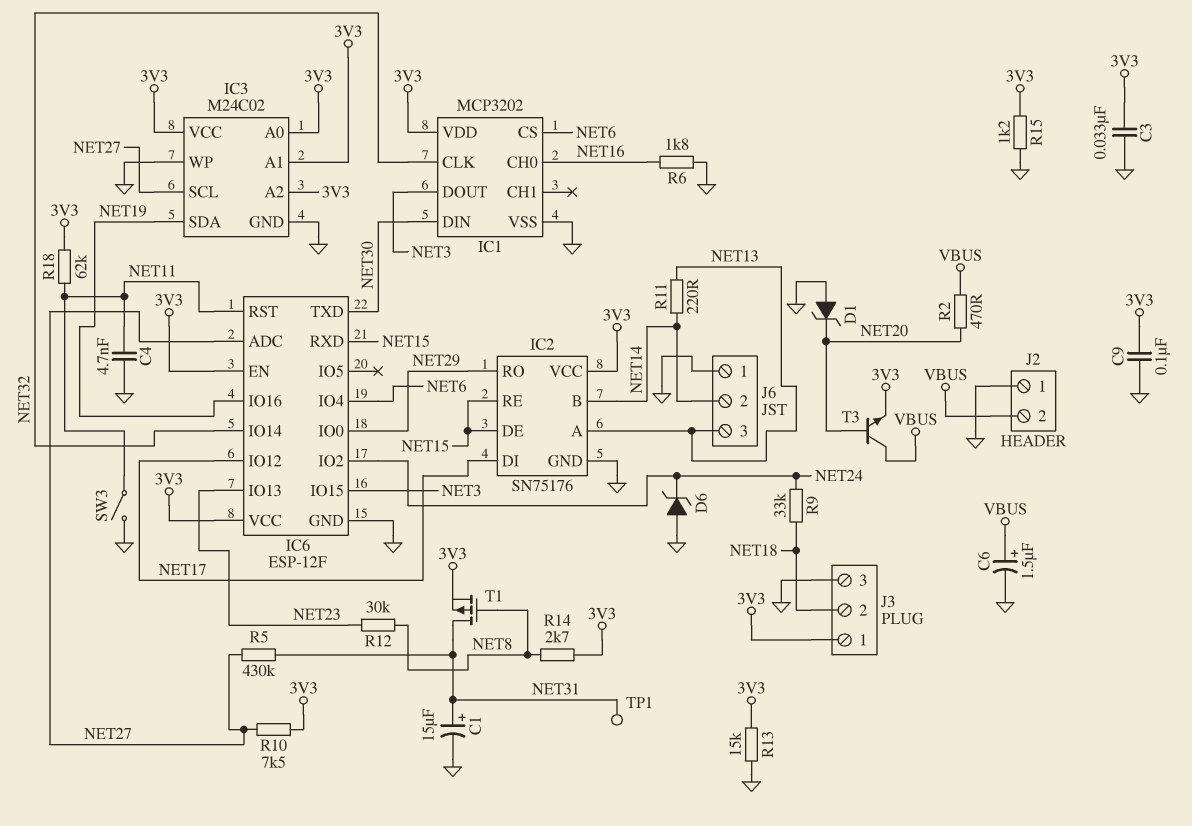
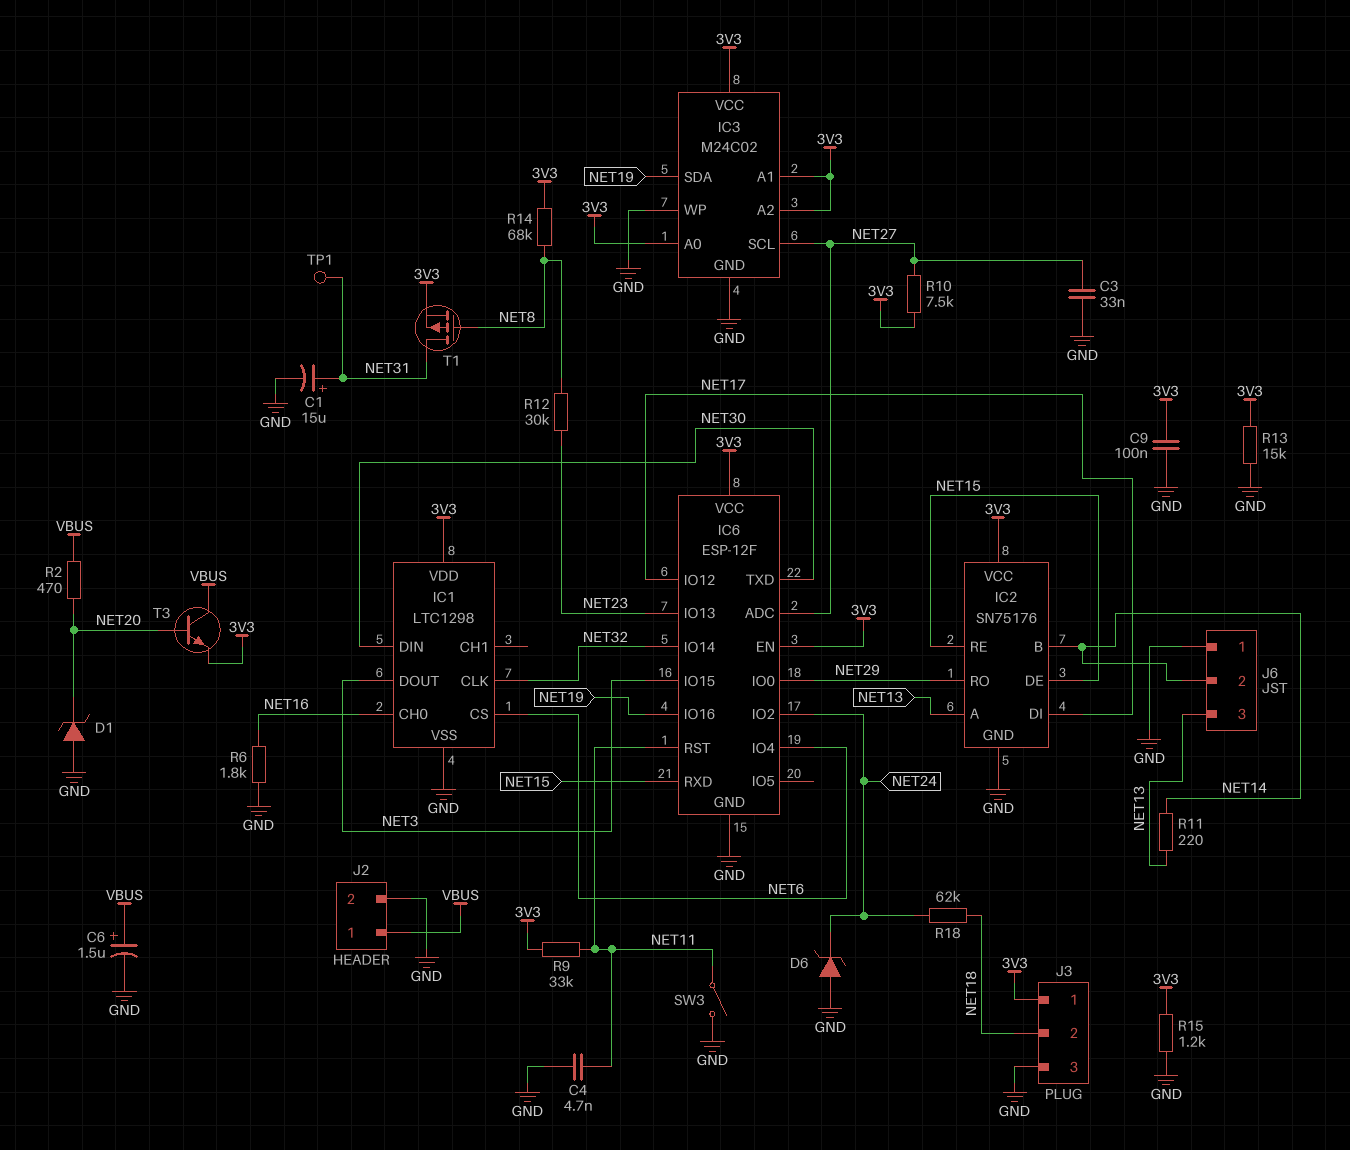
C3: 33nF (3V3, GND) -> 33nF (GND, NET27)
IC1: MCP3202 -> LTC1298
J2 pin 1: GND -> VBUS
J2 pin 2: VBUS -> GND
R5: 430k (NET27, NET31) -> none
R9: 33k (NET18, NET24) -> 33k (3V3, NET11)
R14: 2.7k (3V3, NET8) -> 68k (3V3, NET8)
R18: 62k (3V3, NET11) -> 62k (NET18, NET24)

